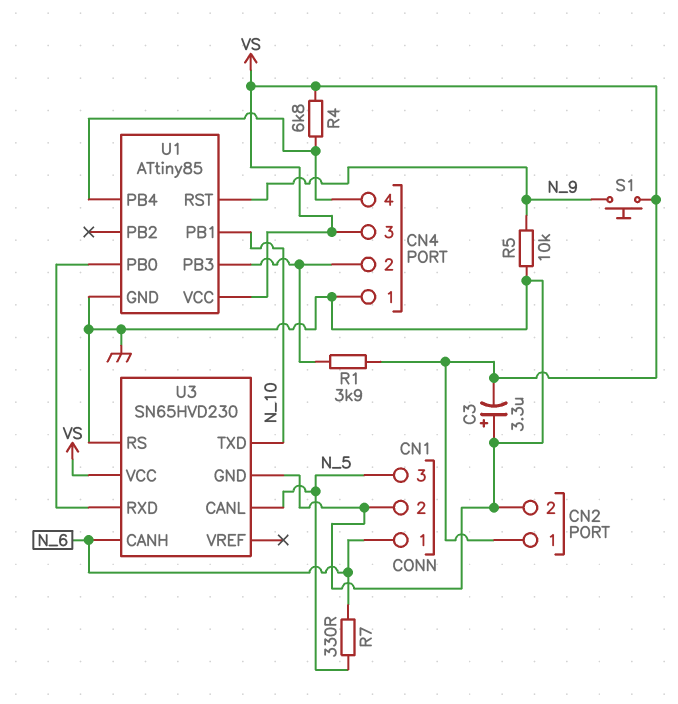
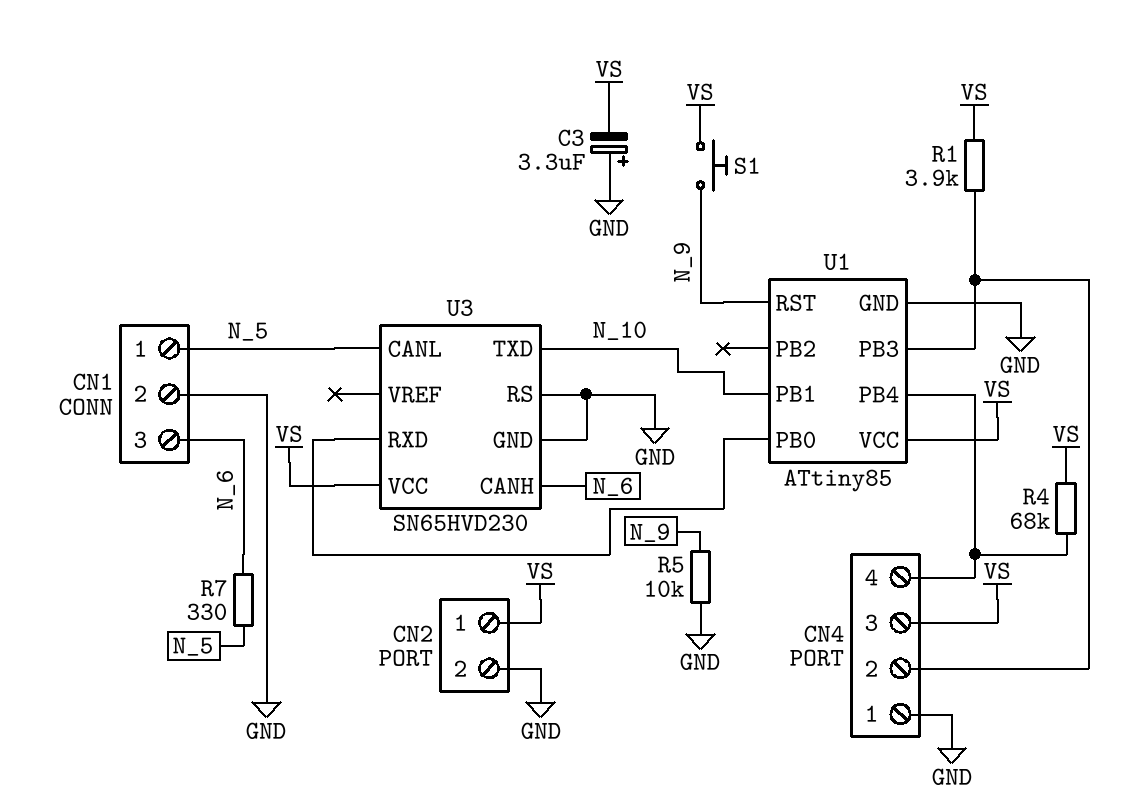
CN1 pin 1: N_6 -> N_5
CN1 pin 3: N_5 -> N_6
R4: 6.8k (CN4/4, VS) -> 68k (CN4/4, VS)

